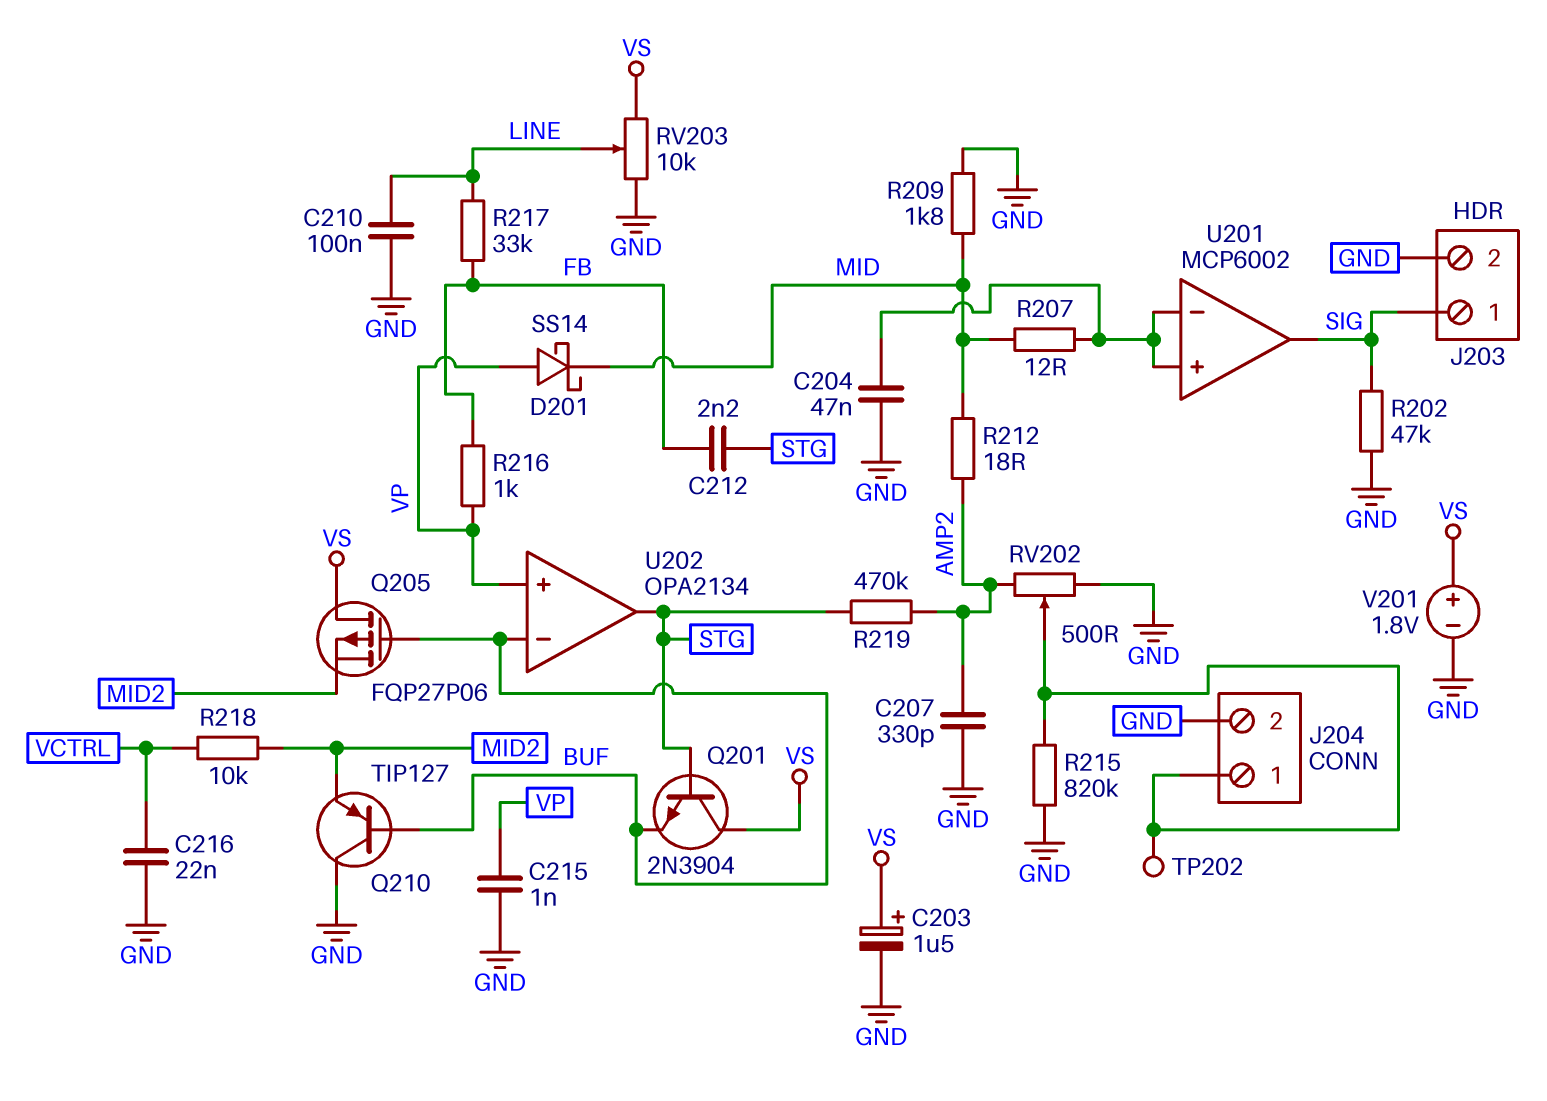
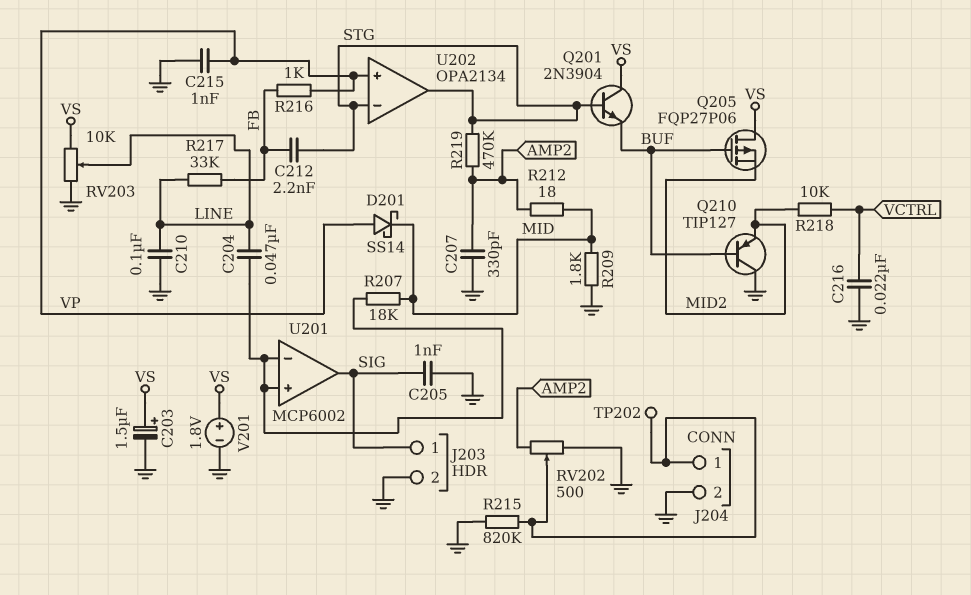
C204: 47nF (GND, U201/in+) -> 47nF (LINE, U201/in+)
C205: none -> 1nF (GND, SIG)
R202: 47k (GND, SIG) -> none
R207: 12 (MID, U201/in+) -> 18k (MID, U201/in+)
U202 pin in-: BUF -> STG

